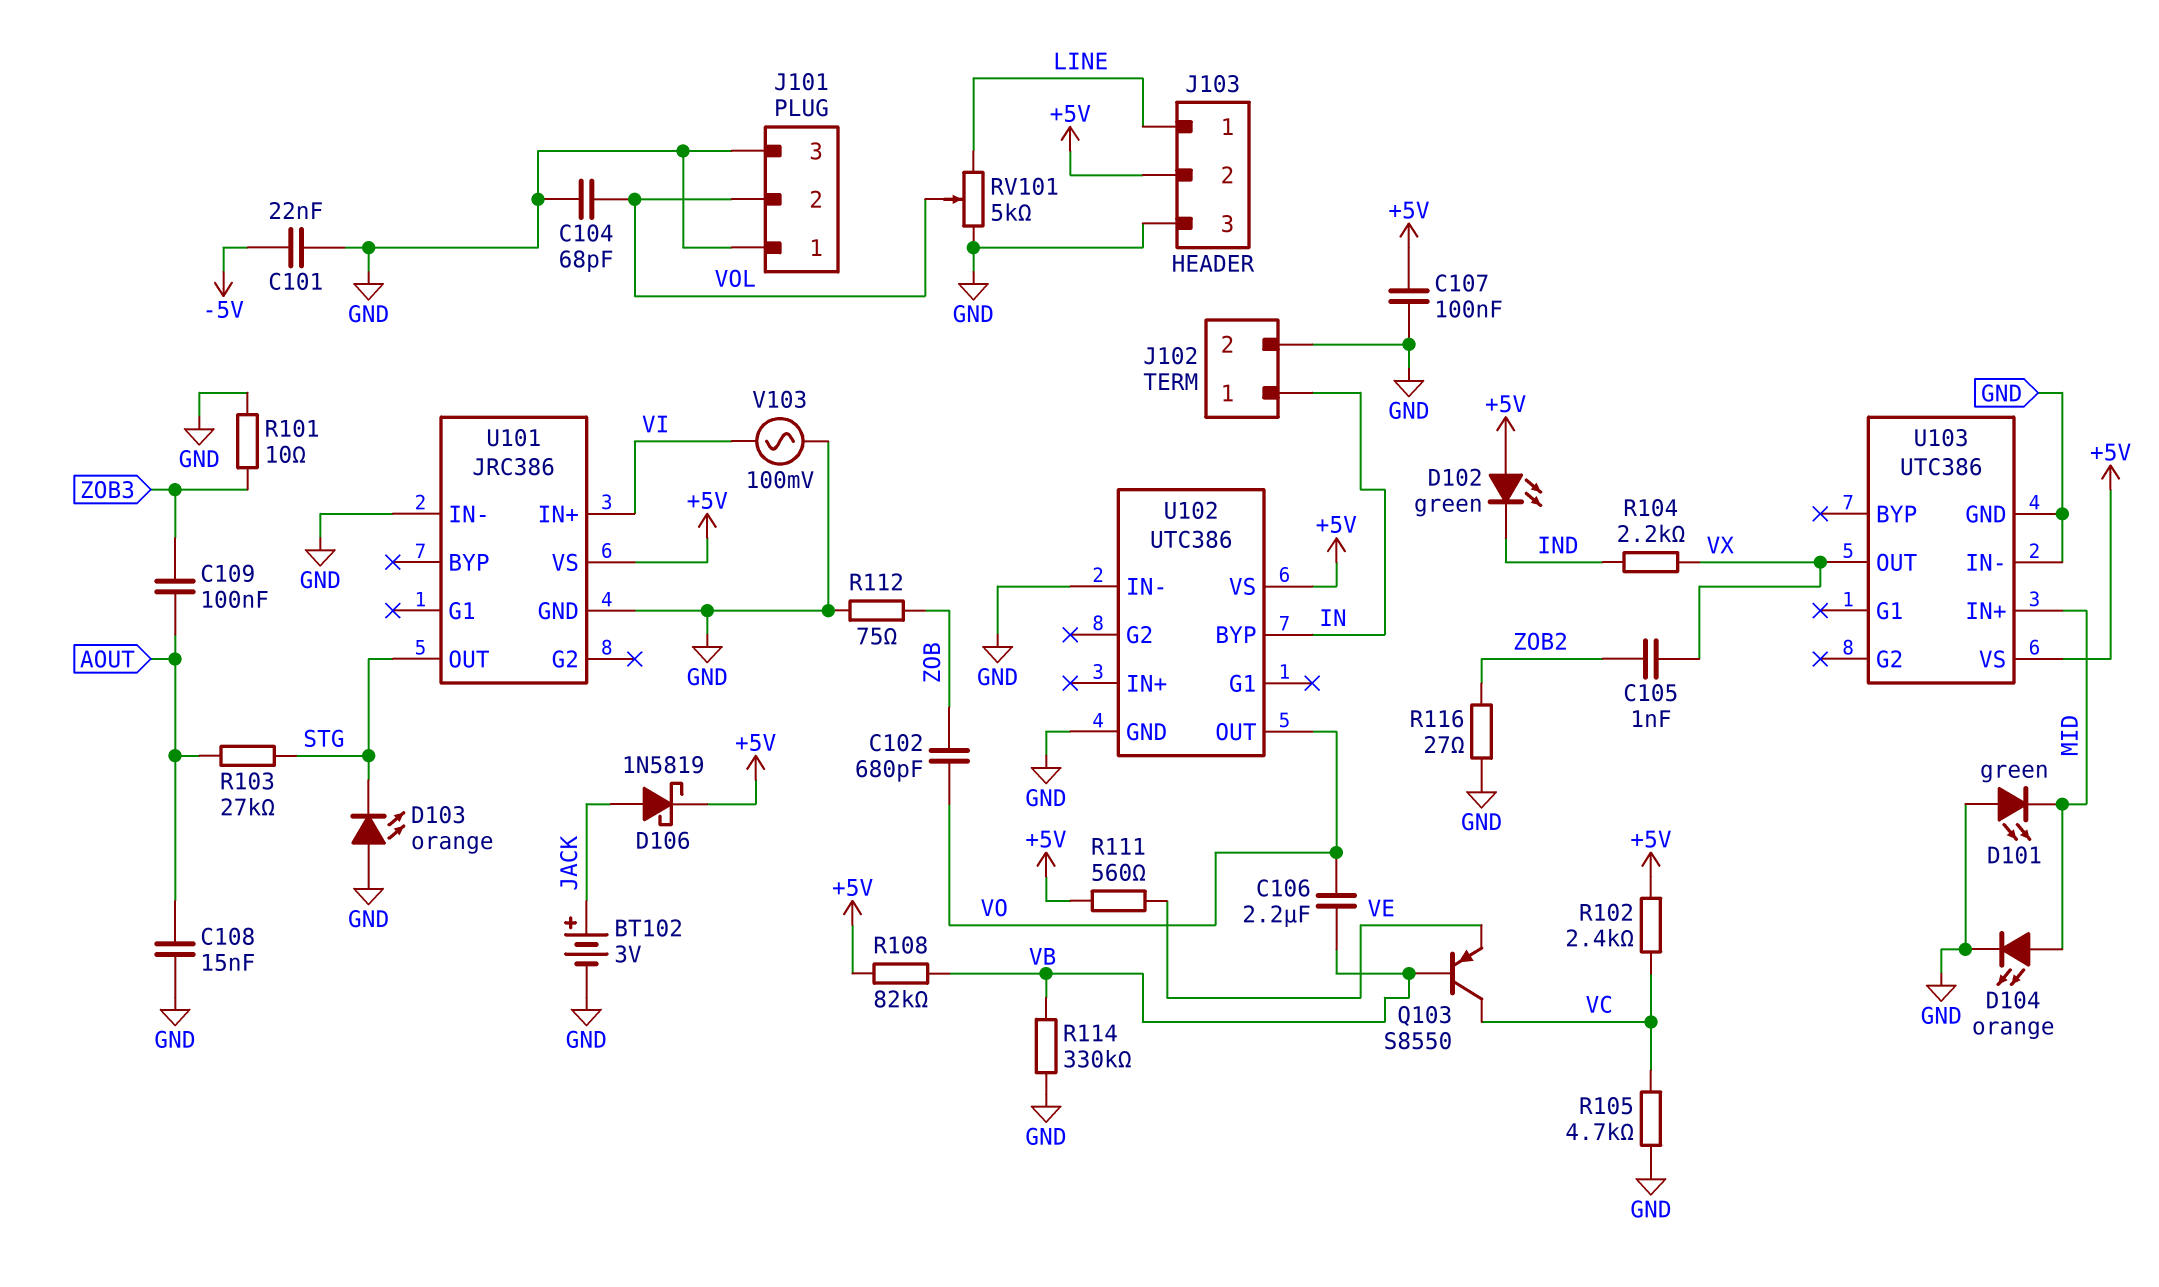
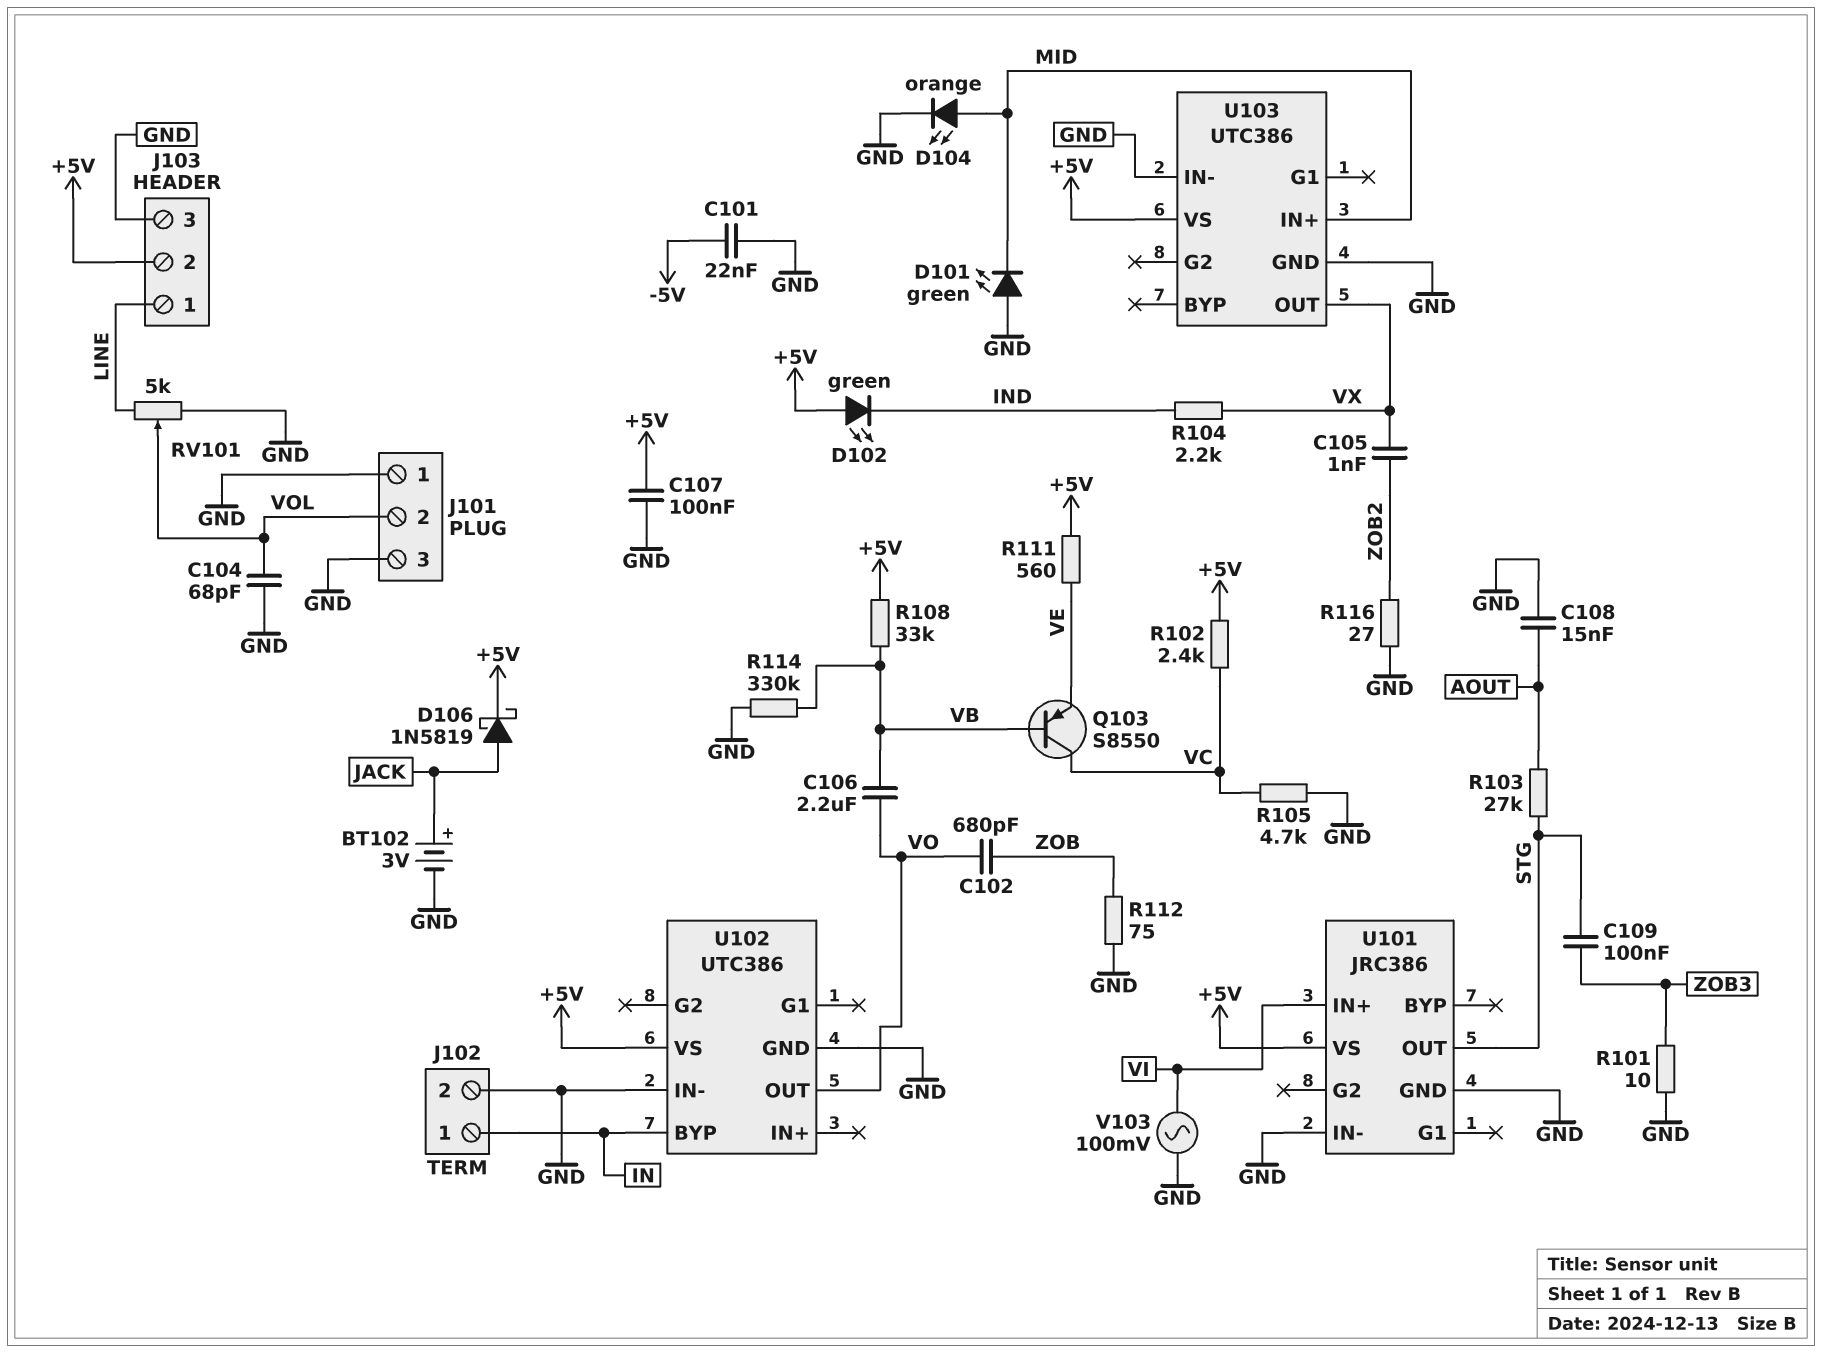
C109: 100nF (AOUT, ZOB3) -> 100nF (STG, ZOB3)
D103: LED orange (A GND, K STG) -> none
R108: 82k (+5V, VB) -> 33k (+5V, VB)

